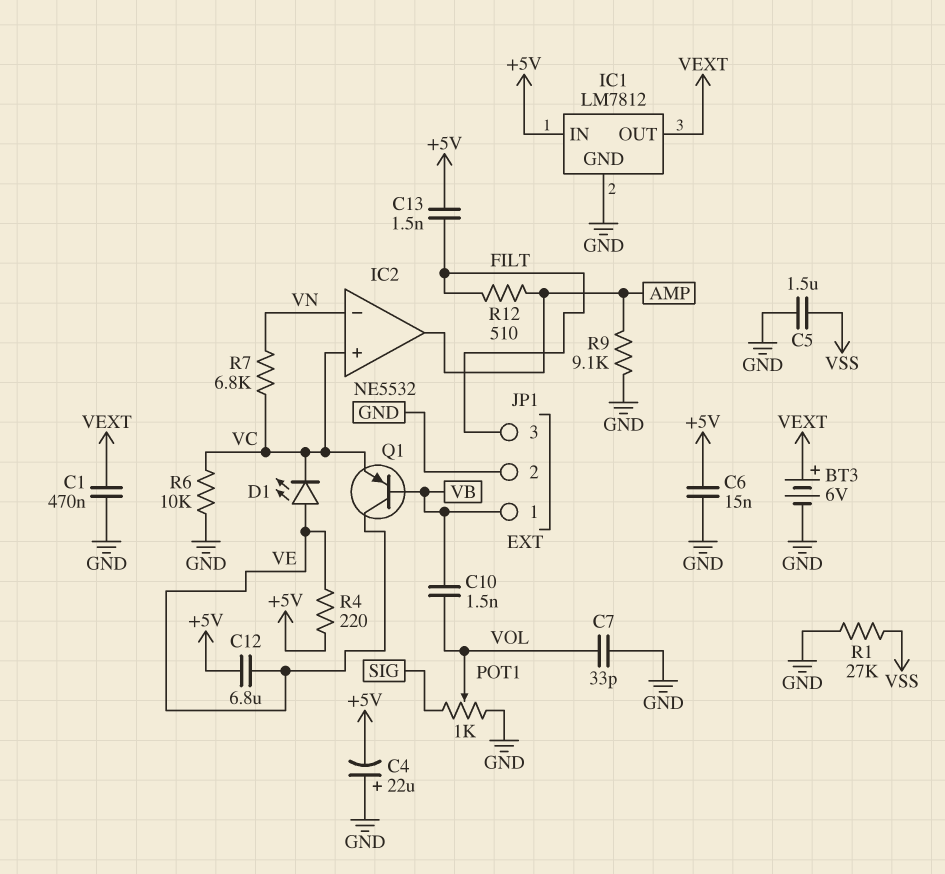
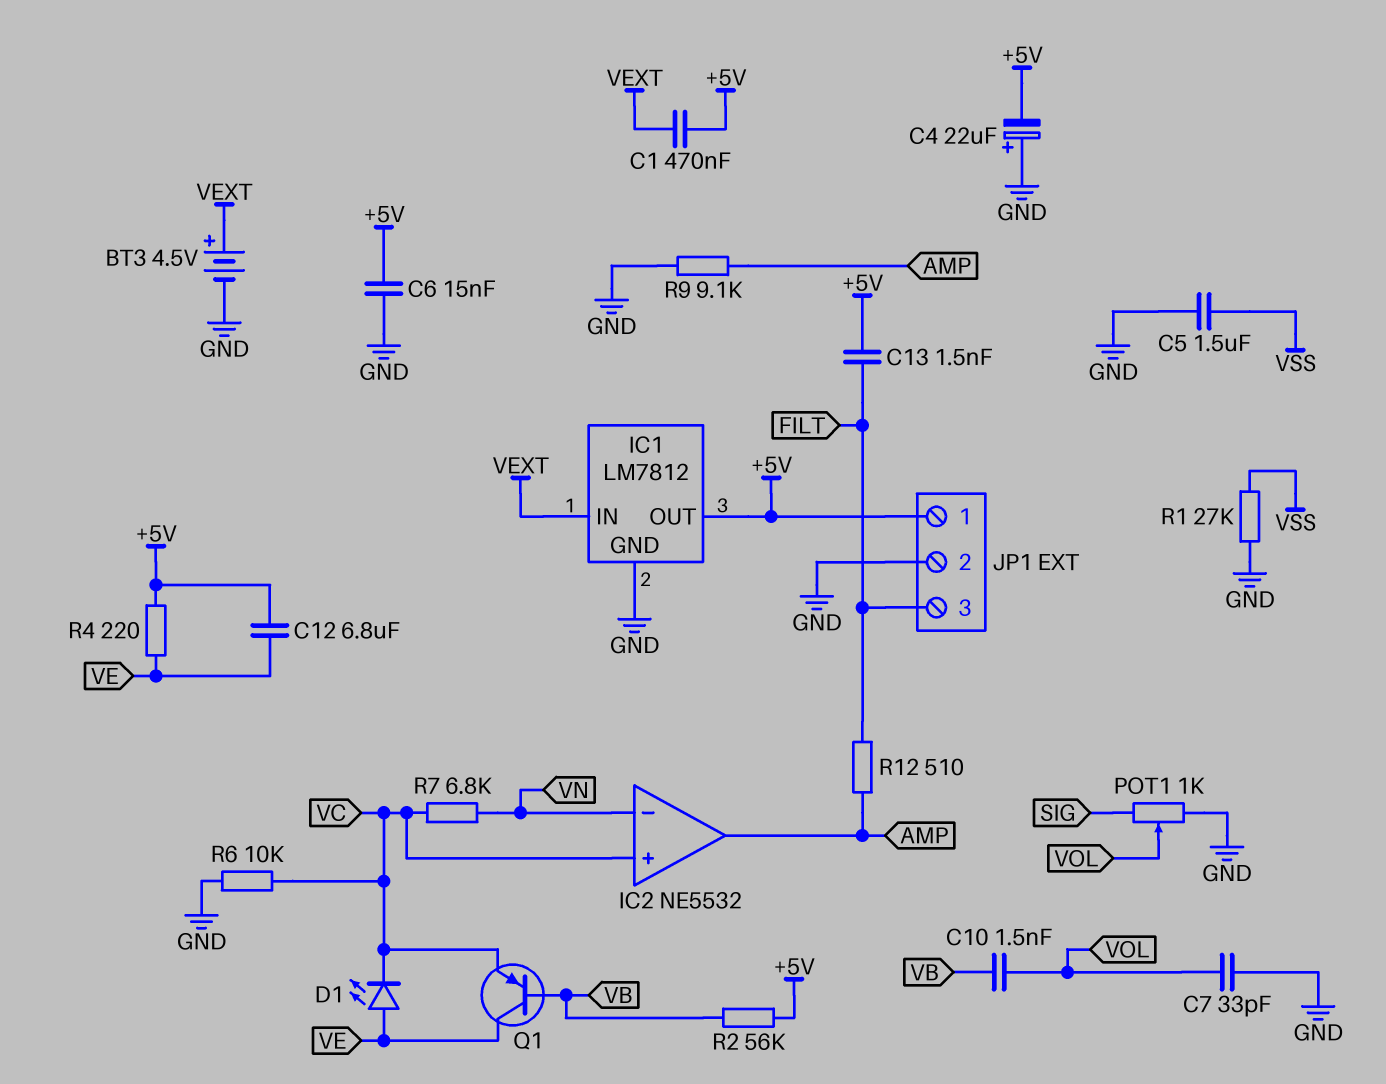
BT3: 6V (plus VEXT, minus GND) -> 4.5V (plus VEXT, minus GND)
C1: 470nF (GND, VEXT) -> 470nF (+5V, VEXT)
IC1 pin IN: +5V -> VEXT
IC1 pin OUT: VEXT -> +5V
JP1 pin 1: VB -> +5V
R2: none -> 56k (+5V, VB)

